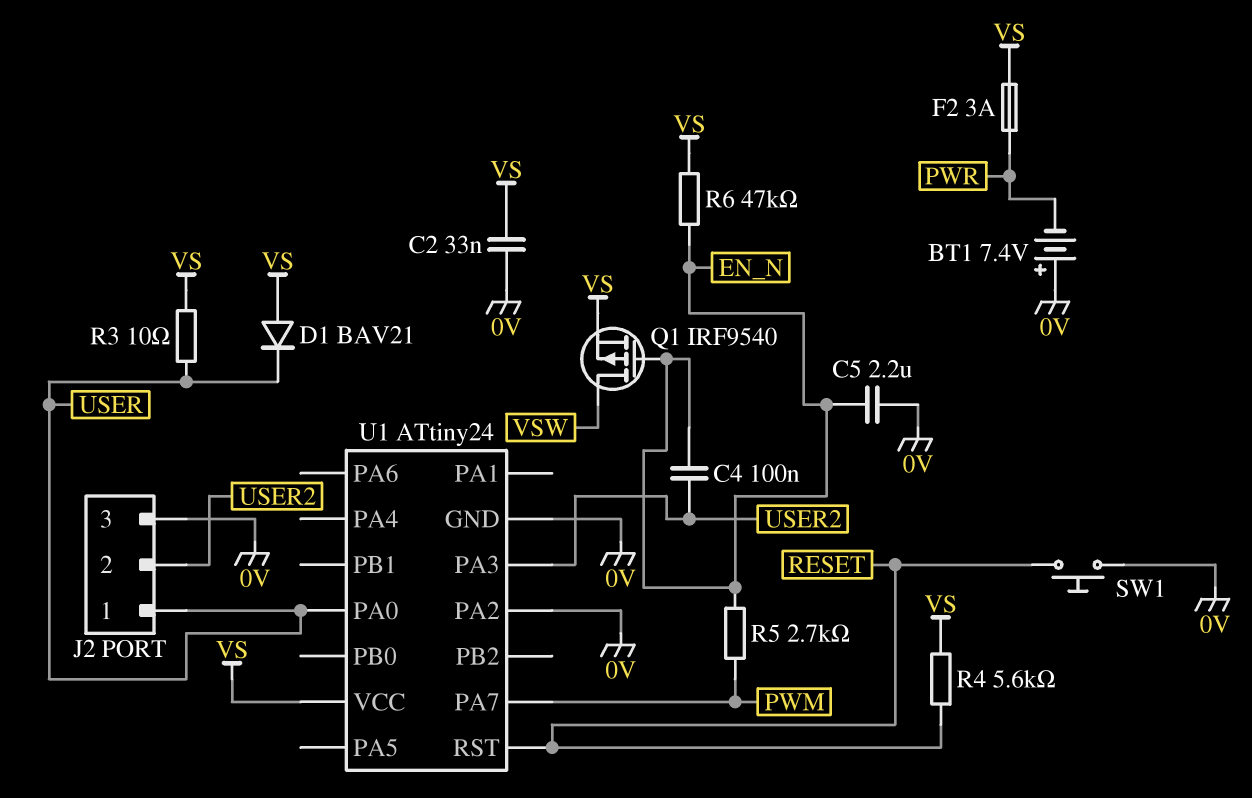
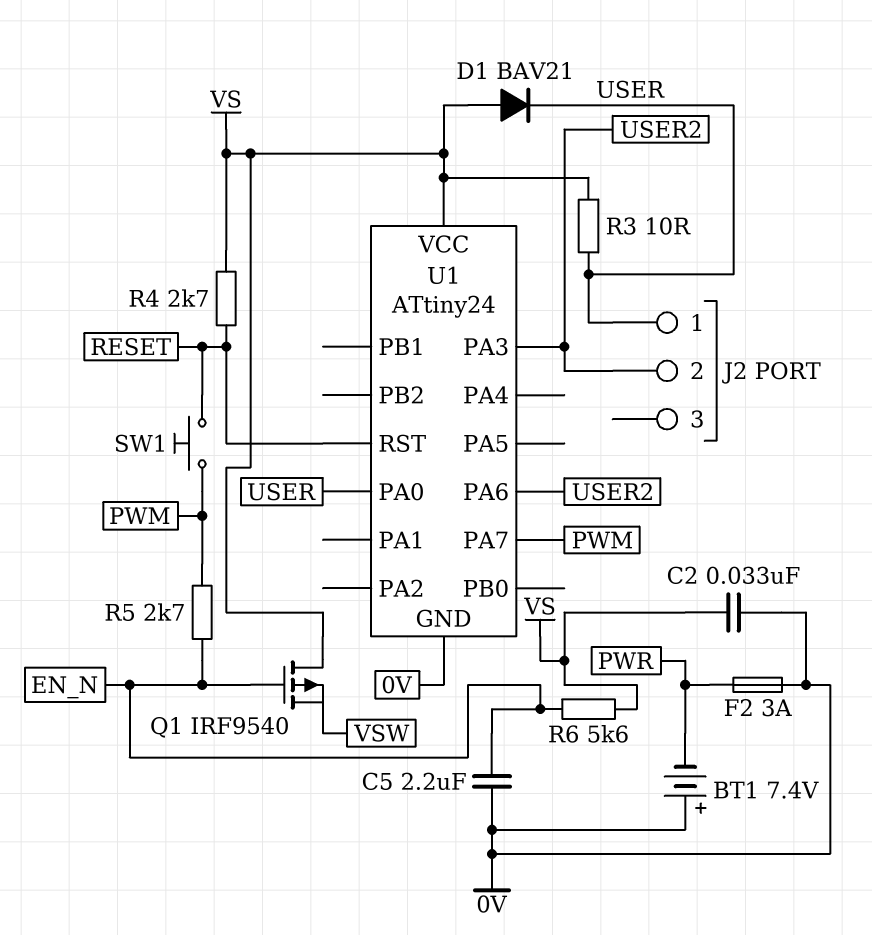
C4: 100nF (EN_N, USER2) -> none
F2: 3A (PWR, VS) -> 3A (0V, PWR)
J2 pin 3: 0V -> none
Q1: PMOS IRF9540 (G EN_N, D VSW, S VS) -> PMOS IRF9540 (G EN_N, D VS, S VSW)
R4: 5.6k (RESET, VS) -> 2.7k (RESET, VS)
R6: 47k (EN_N, VS) -> 5.6k (EN_N, VS)
SW1: button (0V, RESET) -> button (PWM, RESET)
U1 pin PA2: 0V -> none
U1 pin PA6: none -> USER2

